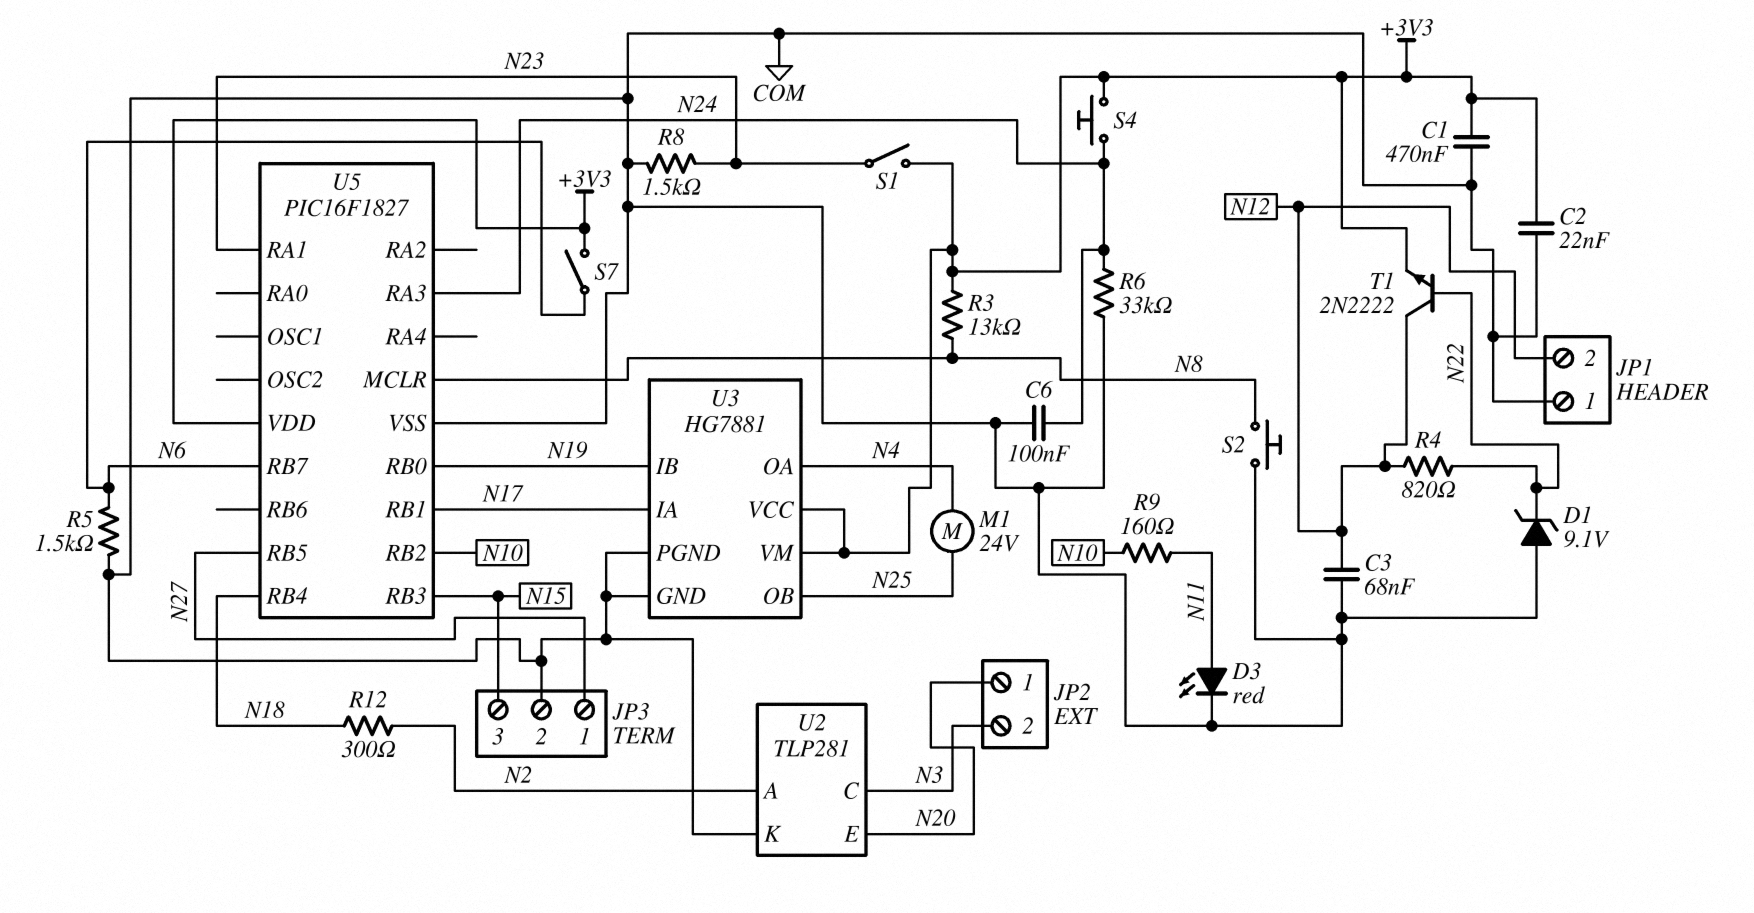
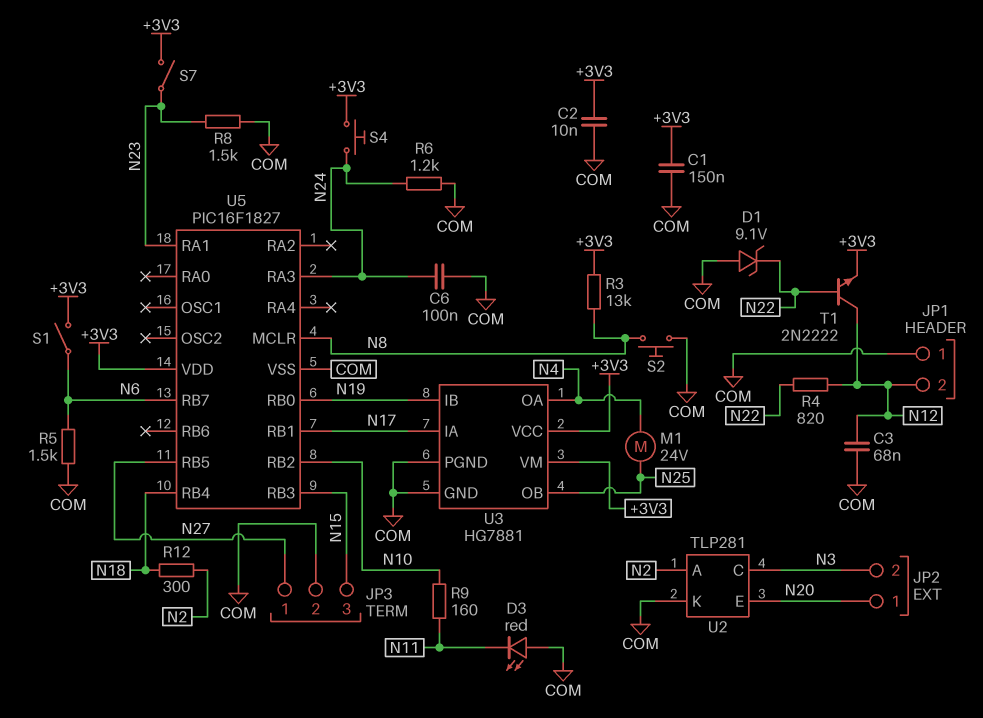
C1: 470nF (+3V3, COM) -> 150nF (+3V3, COM)
C2: 22nF (+3V3, COM) -> 10nF (+3V3, COM)
D3: LED red (A N11, K COM) -> LED red (A COM, K N11)
R6: 33k (COM, N24) -> 1.2k (COM, N24)
S1: switch (+3V3, N23) -> switch (+3V3, N6)
S7: switch (+3V3, N6) -> switch (+3V3, N23)

